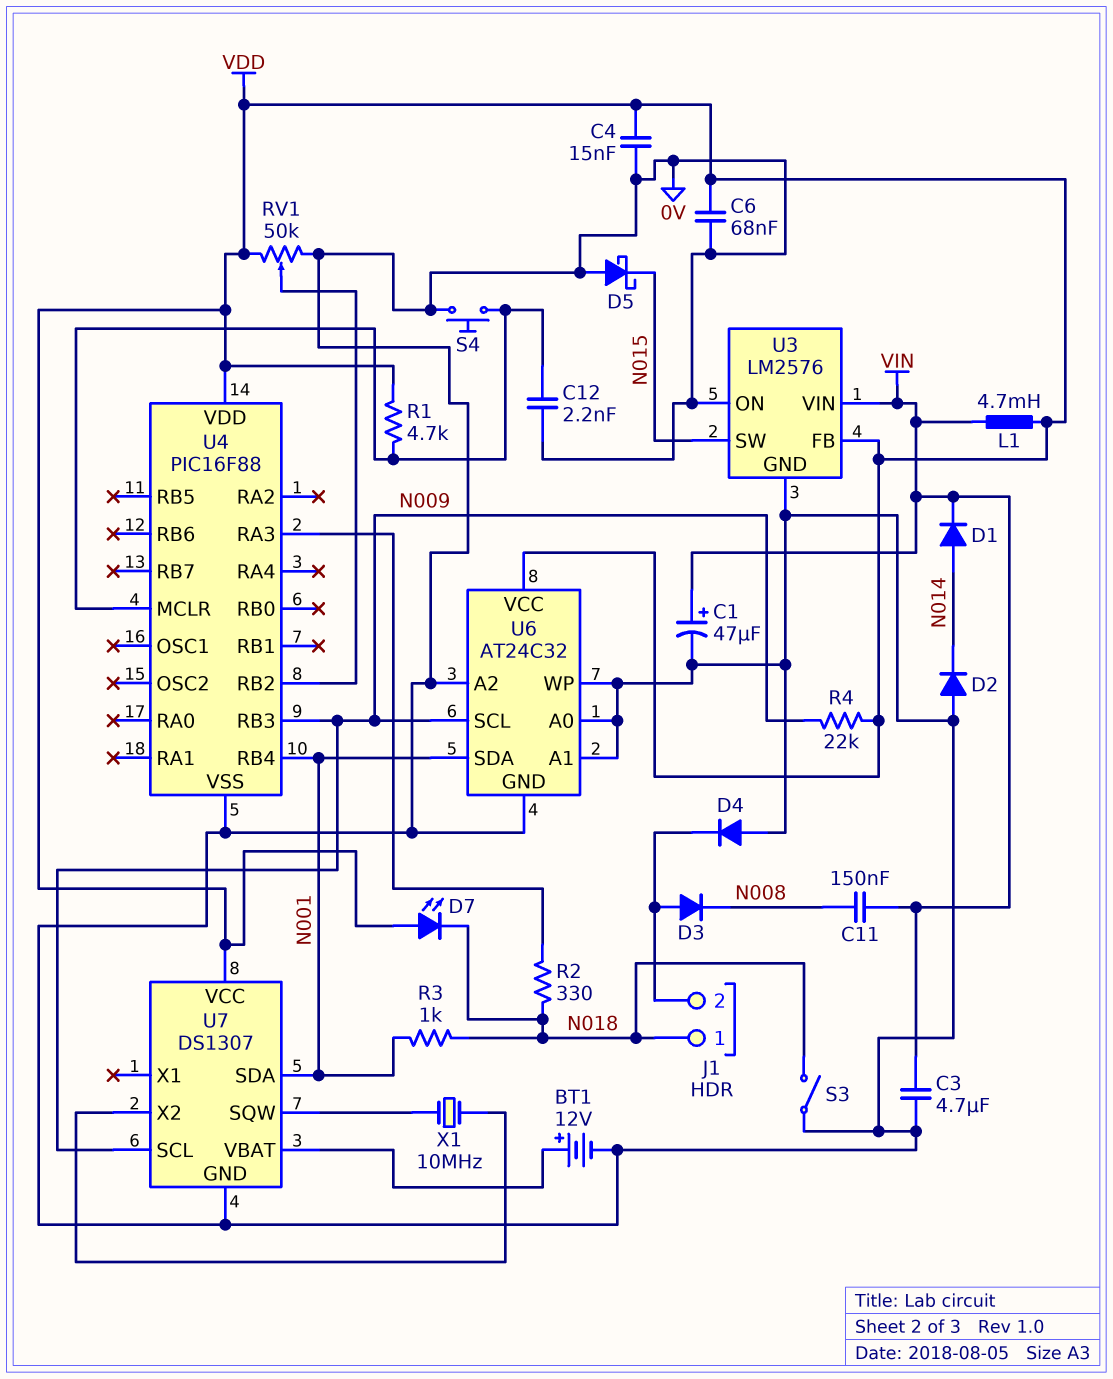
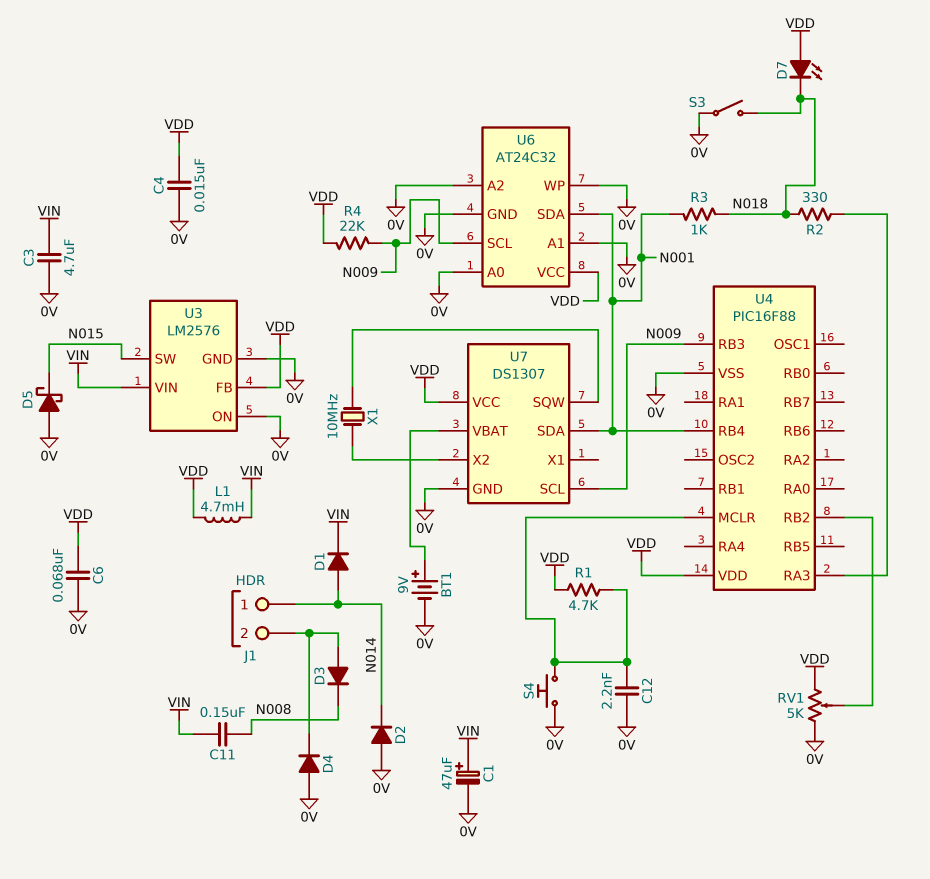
BT1: 12V (plus U7/VBAT, minus 0V) -> 9V (plus U7/VBAT, minus 0V)
J1 pin 1: N018 -> N014
RV1: 50k (0V, VDD, wiper U4/RB2) -> 5k (0V, VDD, wiper U4/RB2)

